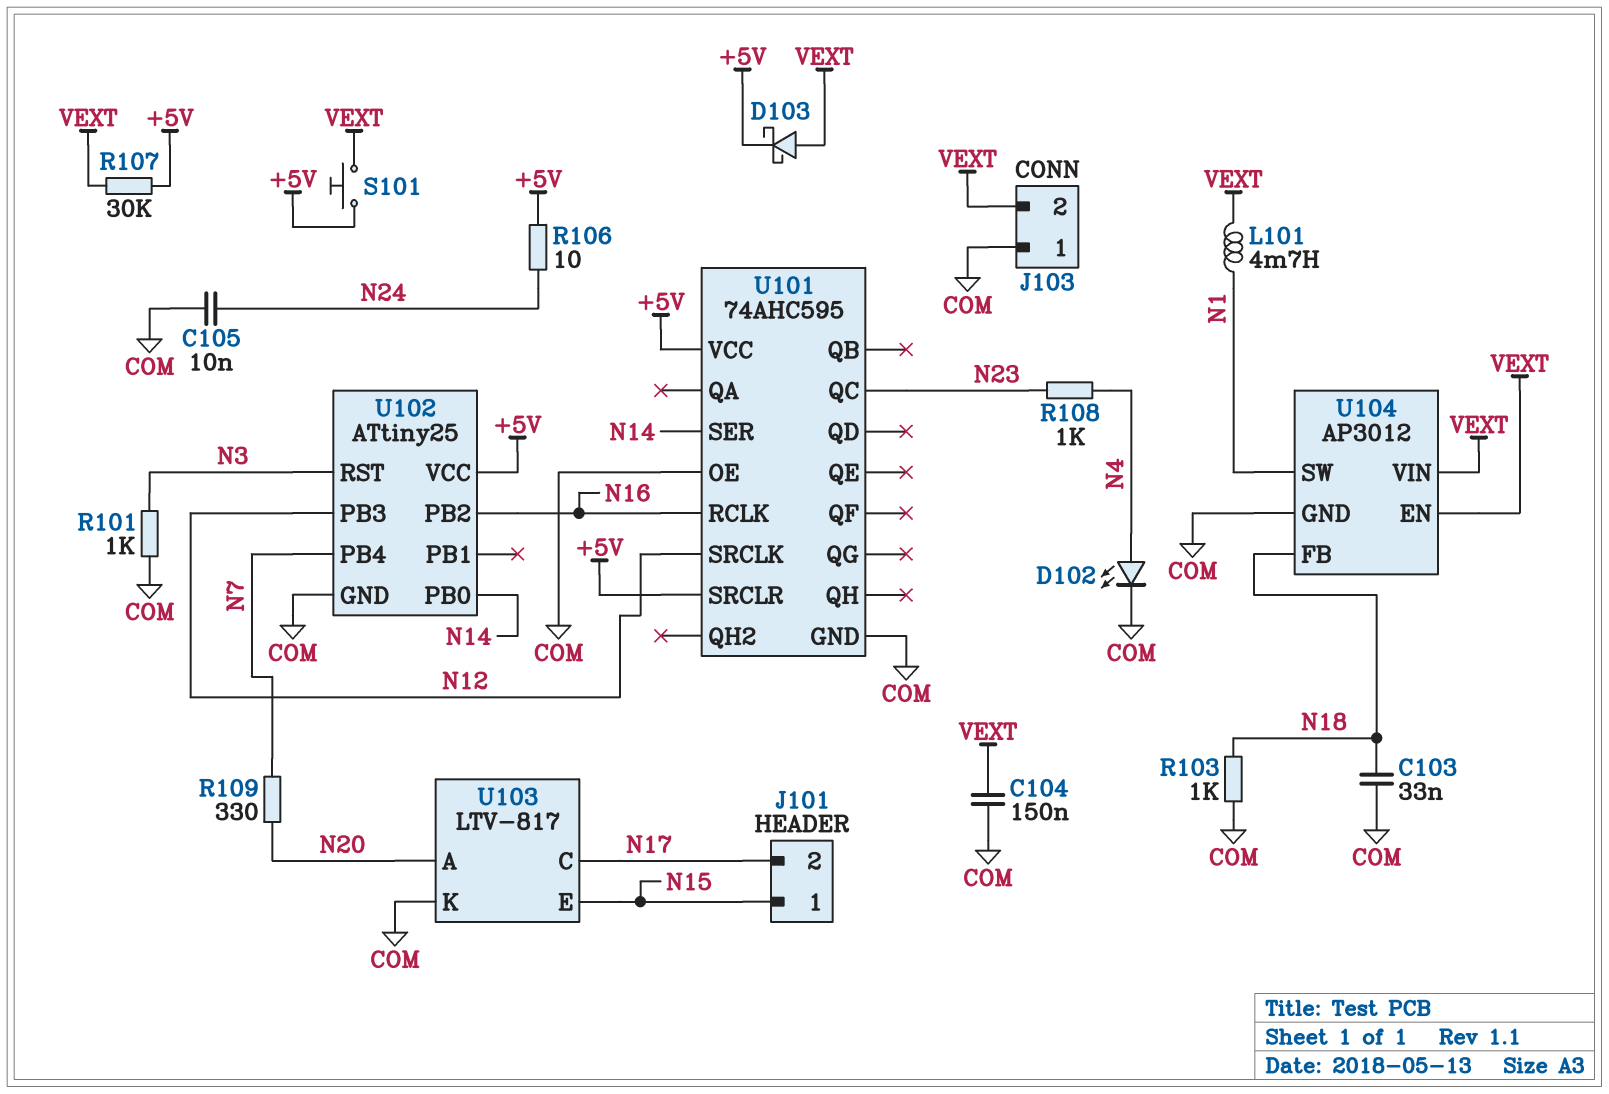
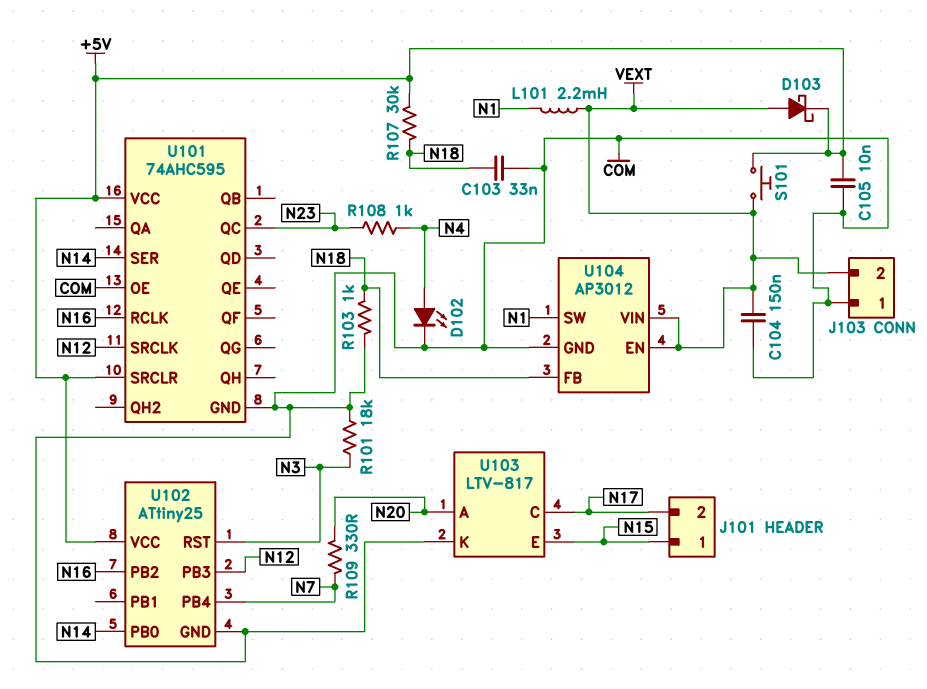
C105: 10nF (COM, N24) -> 10nF (+5V, COM)
L101: 4.7mH (N1, VEXT) -> 2.2mH (N1, VEXT)
R101: 1k (COM, N3) -> 18k (COM, N3)
R106: 10 (+5V, N24) -> none
R107: 30k (+5V, VEXT) -> 30k (+5V, N18)

